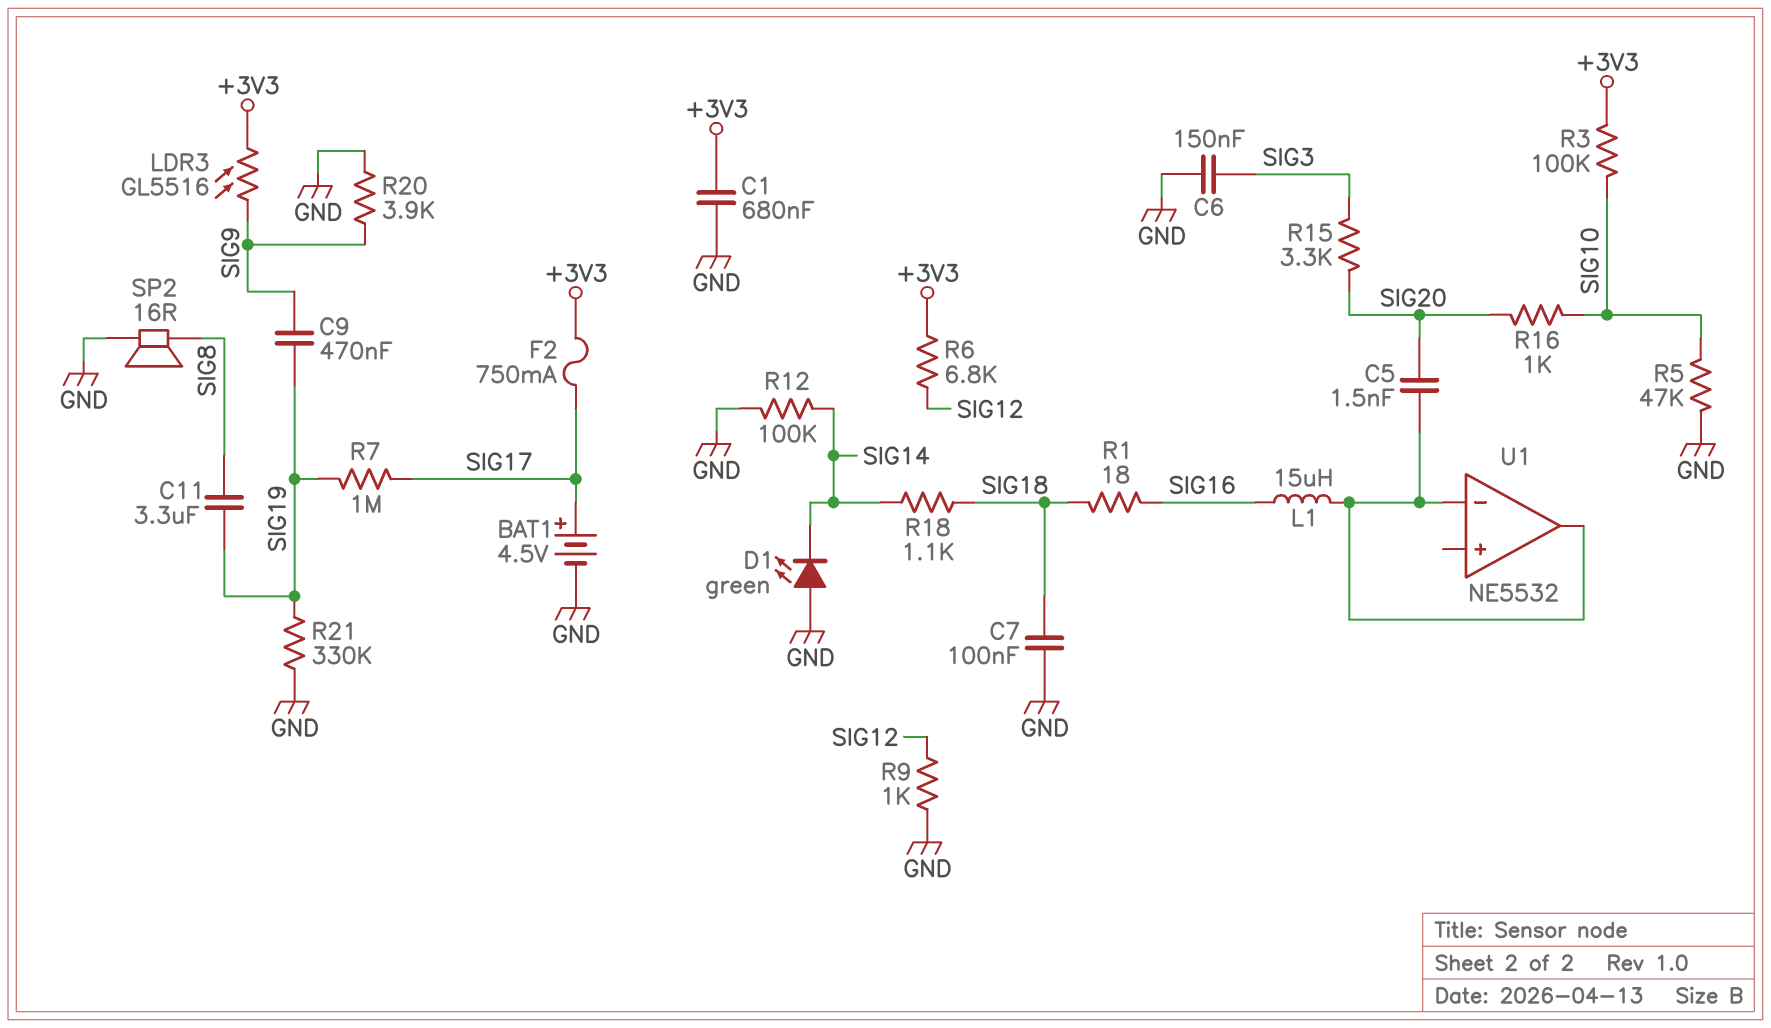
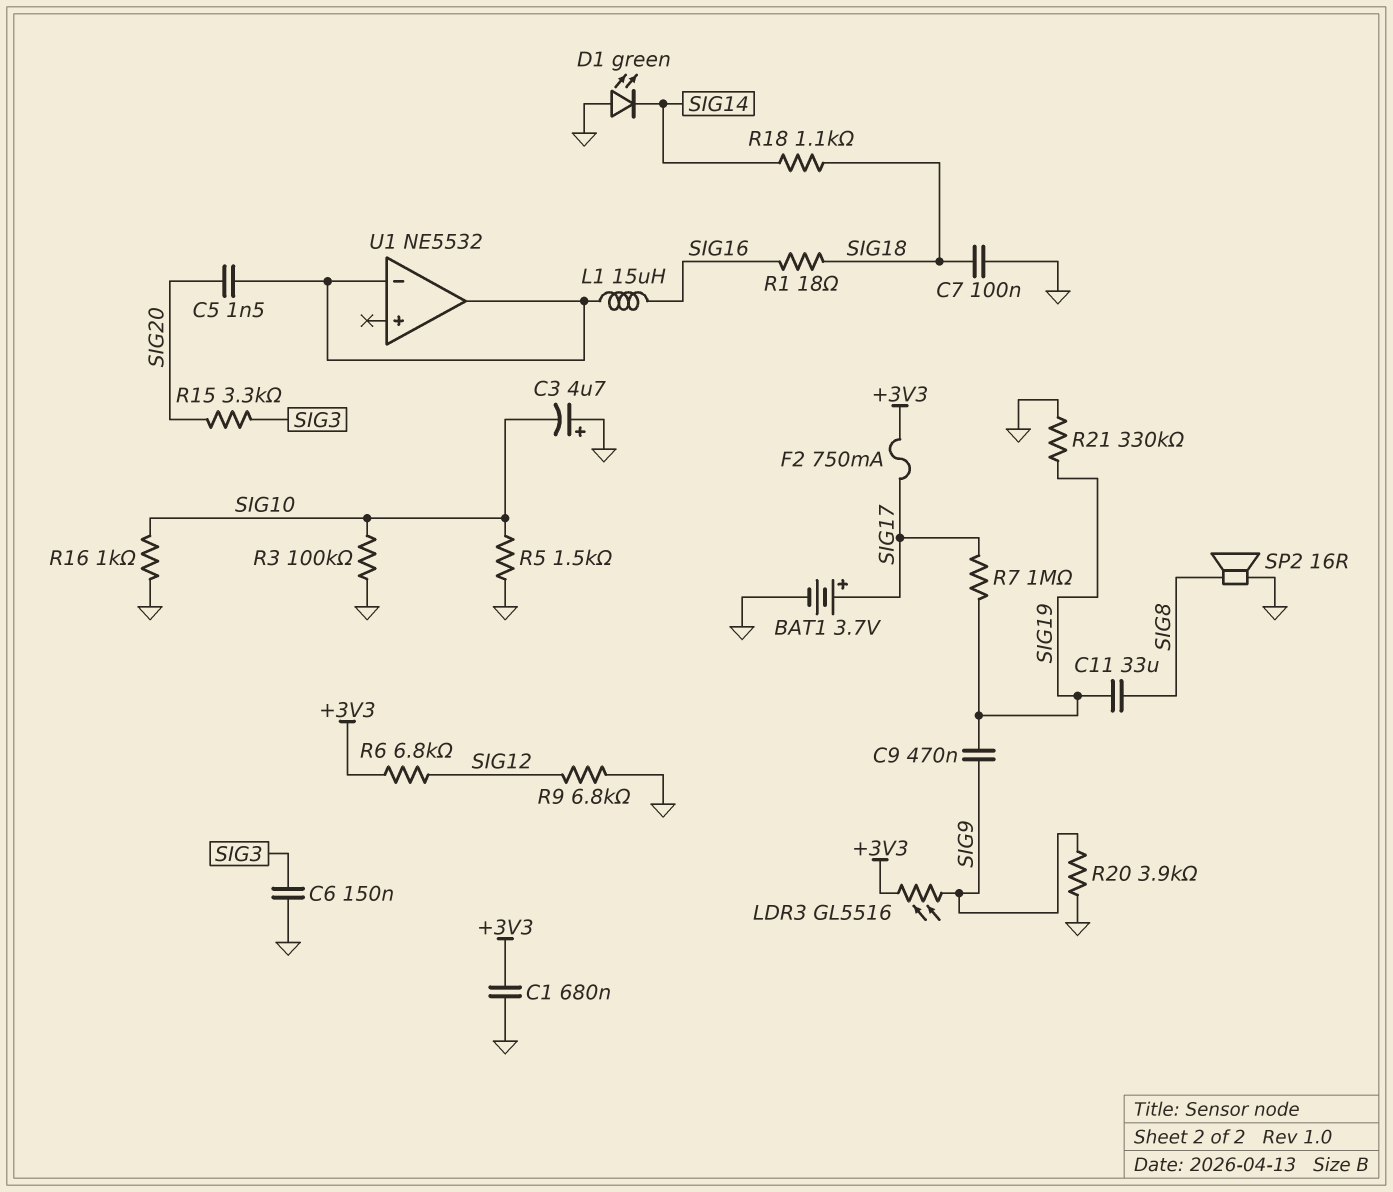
BAT1: 4.5V (plus SIG17, minus GND) -> 3.7V (plus SIG17, minus GND)
C3: none -> 4.7uF (plus GND, minus SIG10)
C11: 3.3uF (SIG8, SIG19) -> 33uF (SIG8, SIG19)
R3: 100k (+3V3, SIG10) -> 100k (GND, SIG10)
R5: 47k (GND, SIG10) -> 1.5k (GND, SIG10)
R9: 1k (GND, SIG12) -> 6.8k (GND, SIG12)
R12: 100k (GND, SIG14) -> none
R16: 1k (SIG10, SIG20) -> 1k (GND, SIG10)

